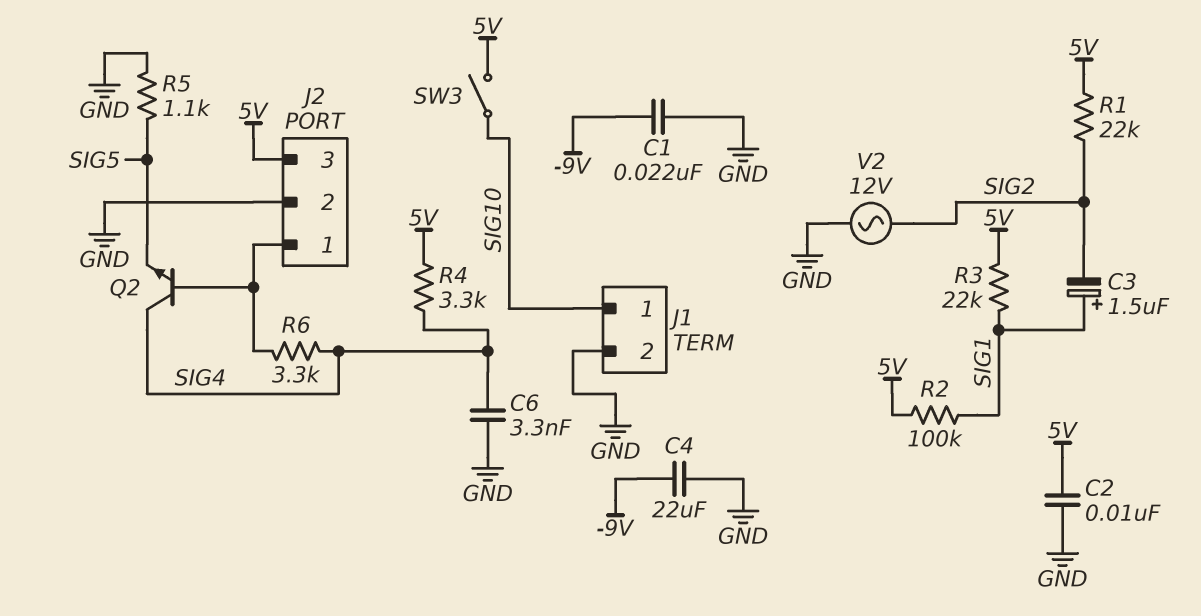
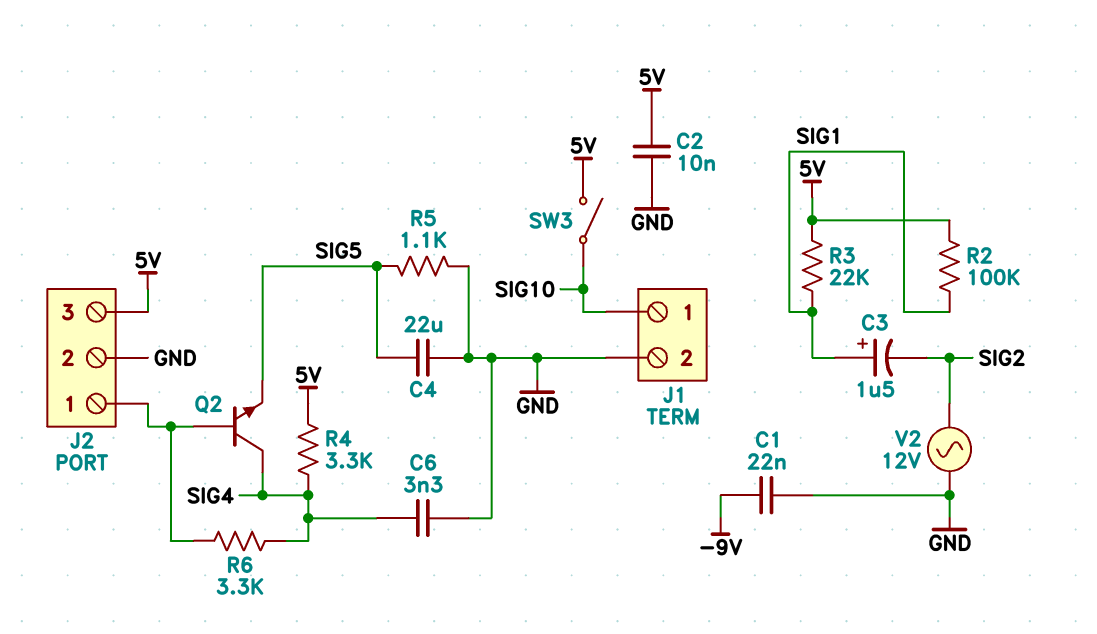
C4: 22uF (-9V, GND) -> 22uF (GND, SIG5)
R1: 22k (5V, SIG2) -> none

